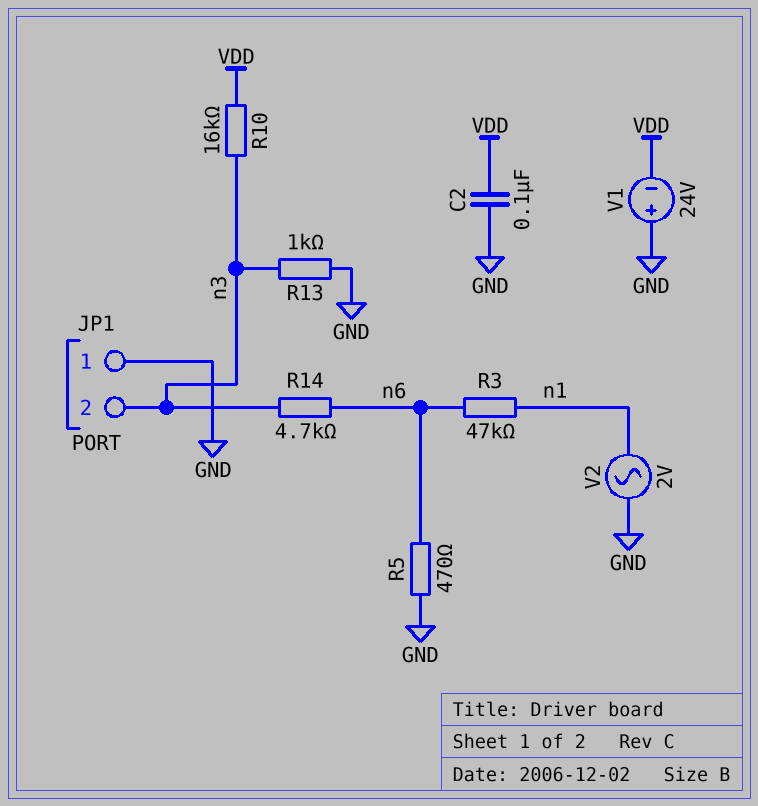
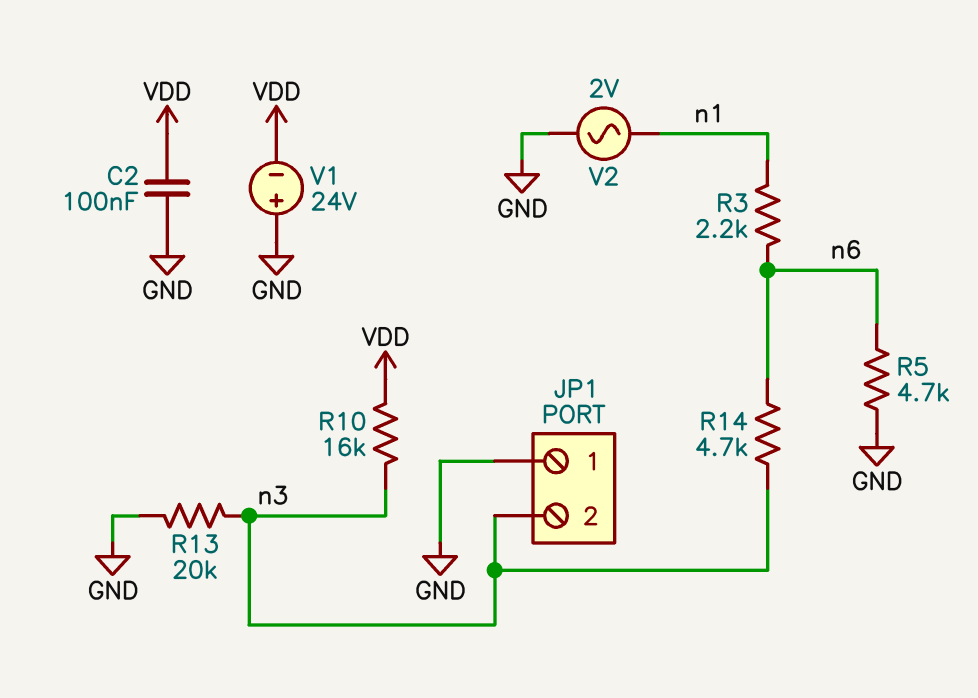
R3: 47k (n1, n6) -> 2.2k (n1, n6)
R5: 470 (GND, n6) -> 4.7k (GND, n6)
R13: 1k (GND, n3) -> 20k (GND, n3)

